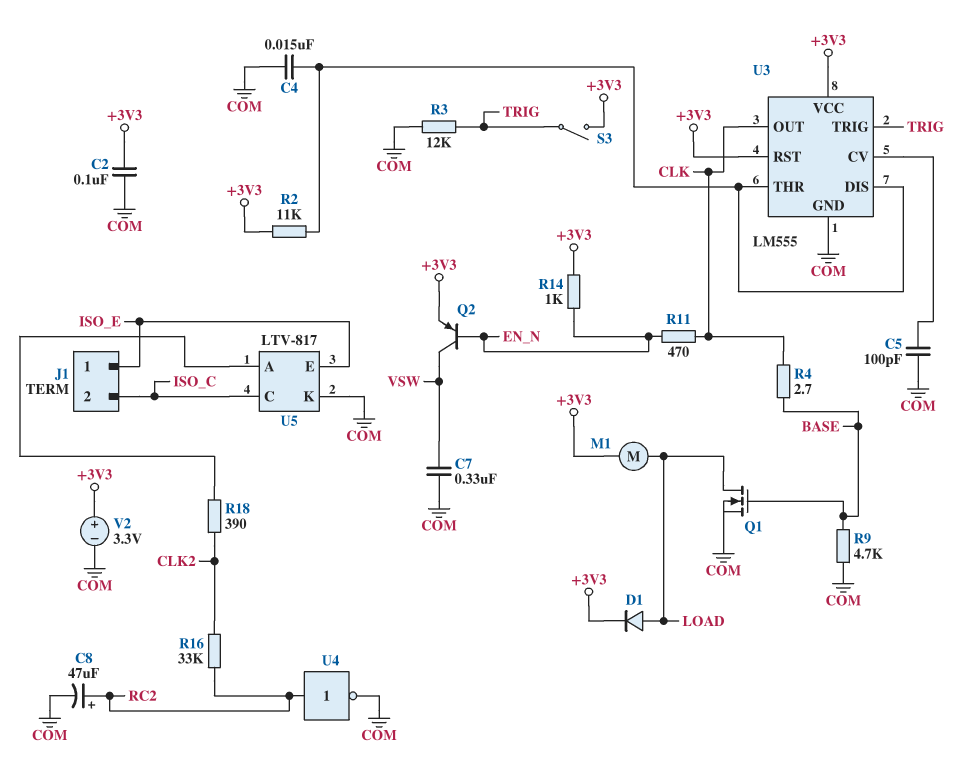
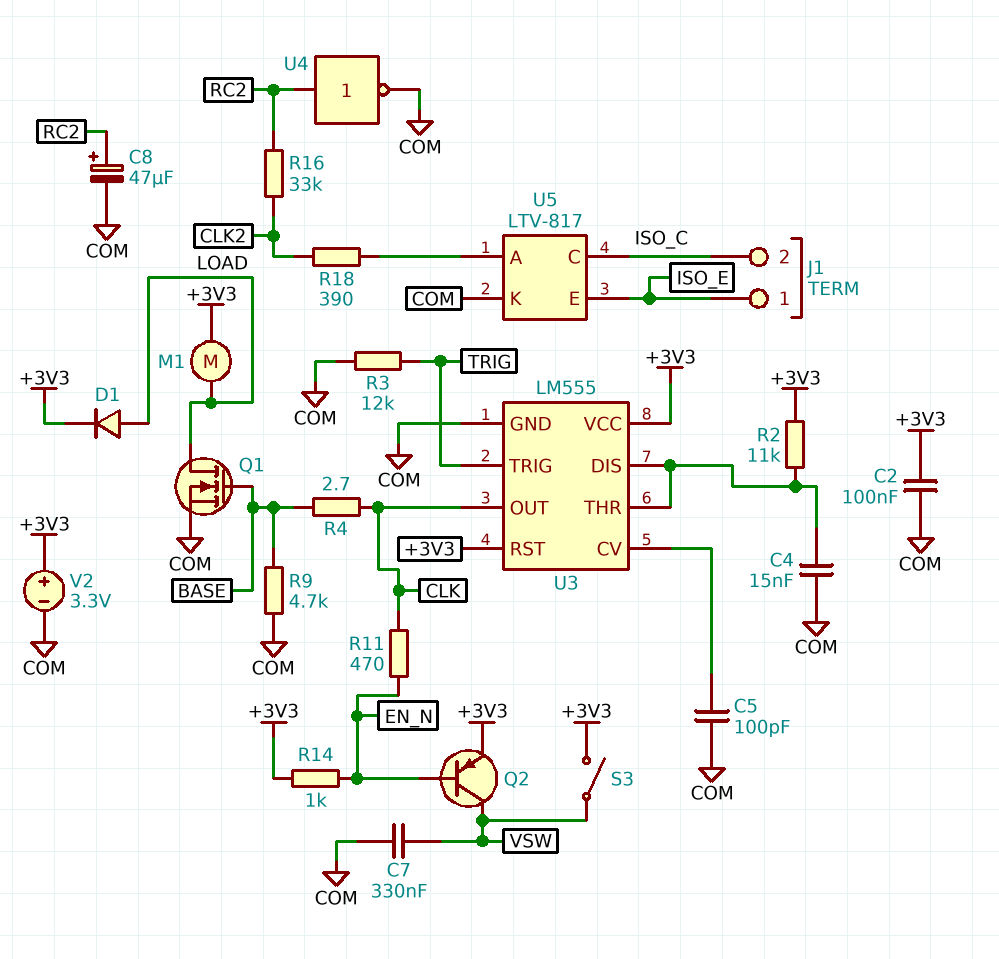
S3: switch (+3V3, TRIG) -> switch (+3V3, VSW)

